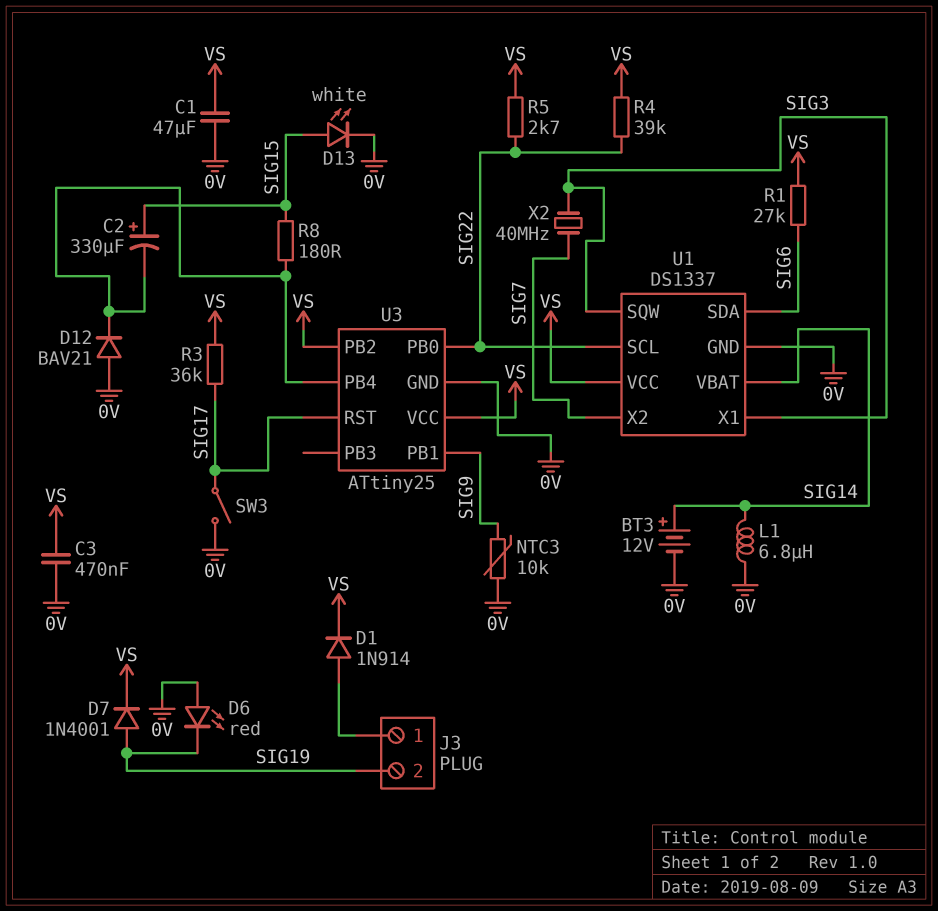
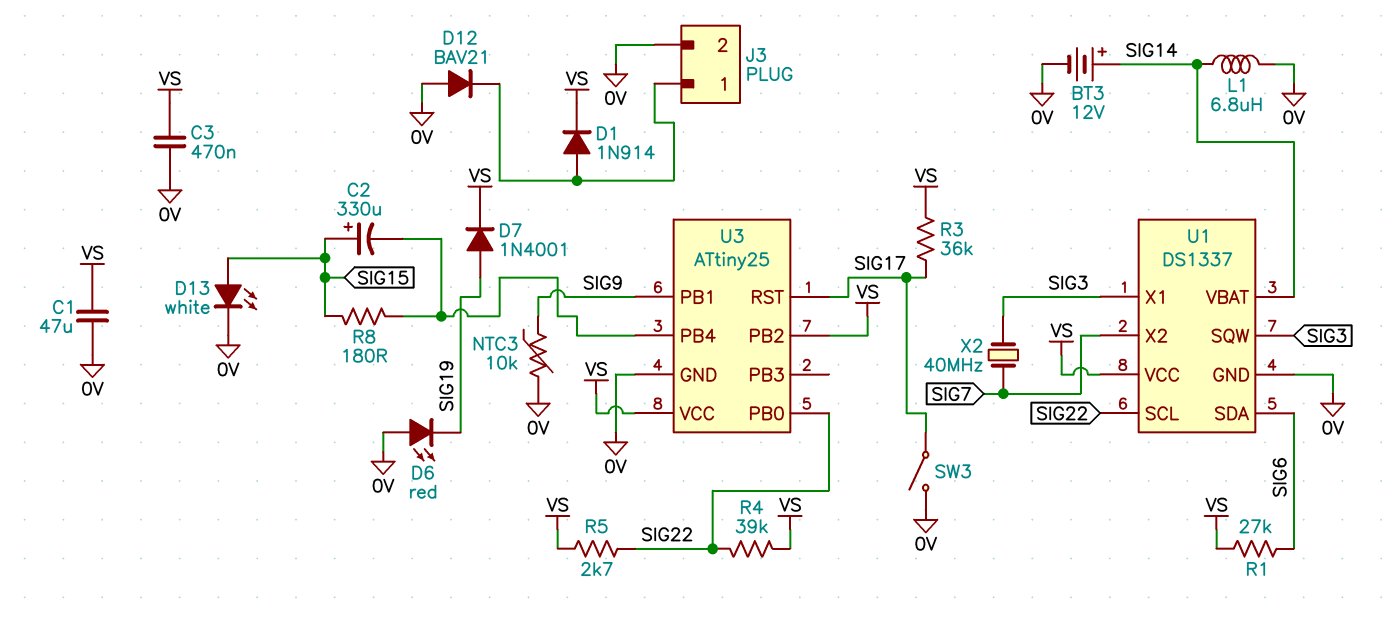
D12: diode BAV21 (A 0V, K U3/PB4) -> diode BAV21 (A 0V, K J3/1)
J3 pin 2: SIG19 -> 0V

